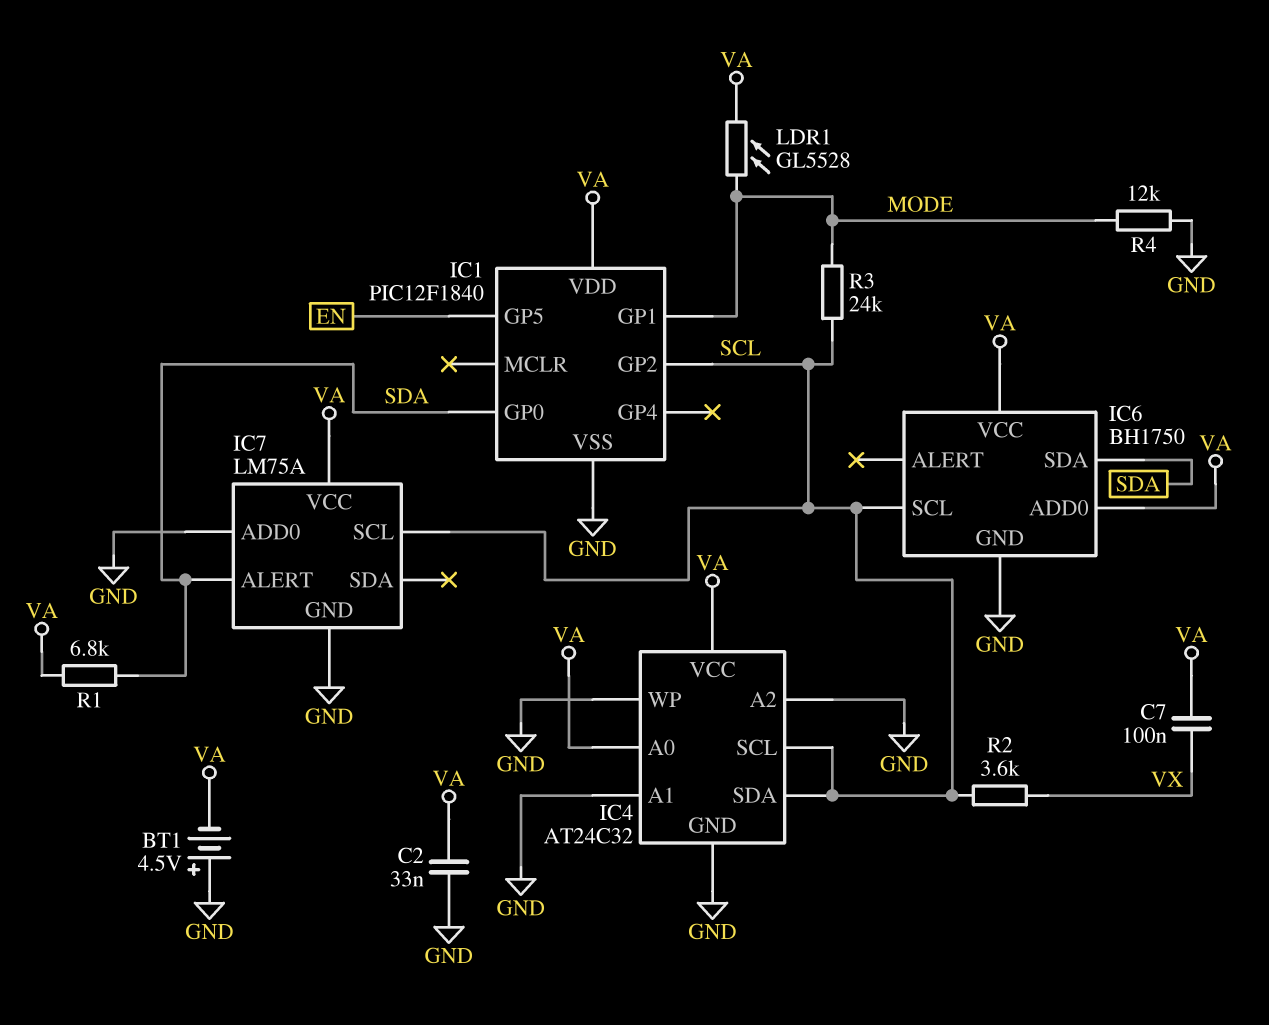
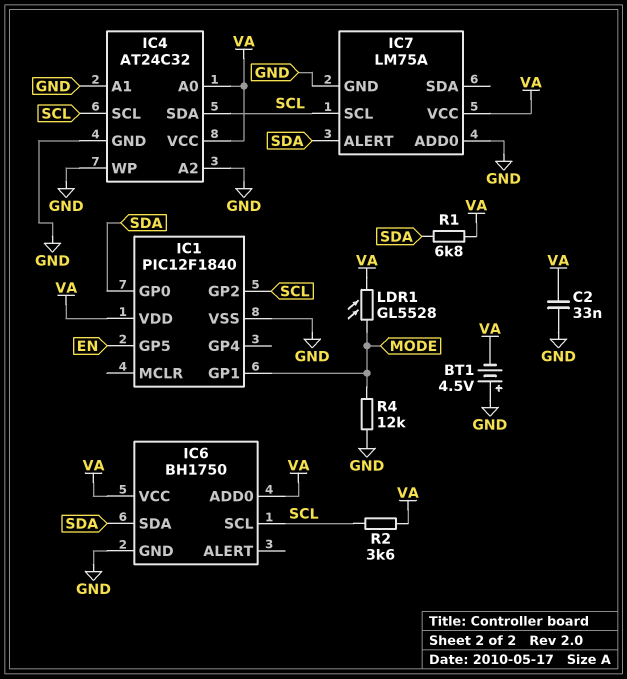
C7: 100nF (VA, VX) -> none
R2: 3.6k (SCL, VX) -> 3.6k (SCL, VA)
R3: 24k (MODE, SCL) -> none

